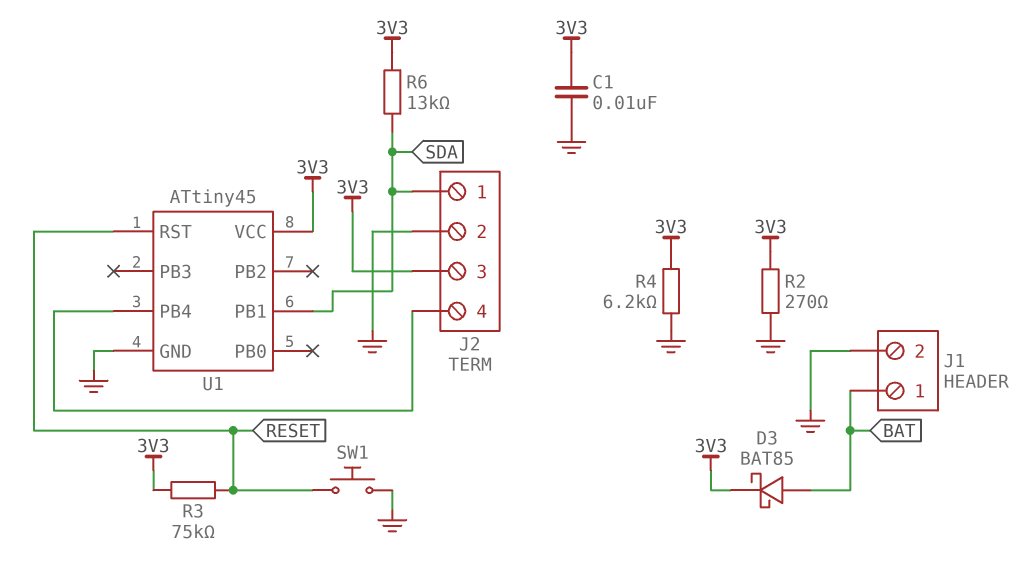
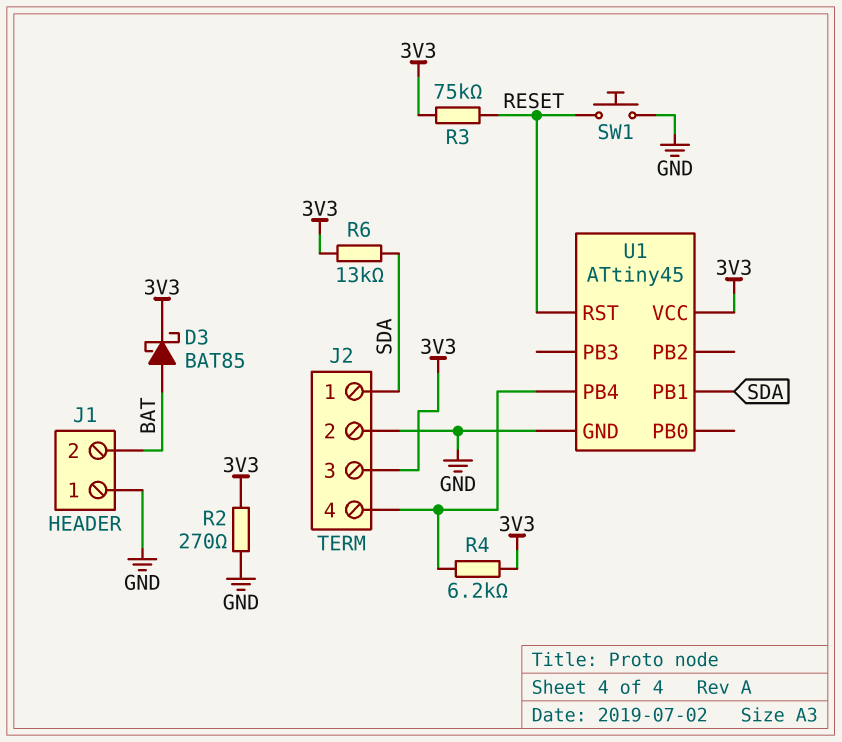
C1: 10nF (3V3, GND) -> none
J1 pin 1: BAT -> GND
J1 pin 2: GND -> BAT
R4: 6.2k (3V3, GND) -> 6.2k (3V3, J2/4)

